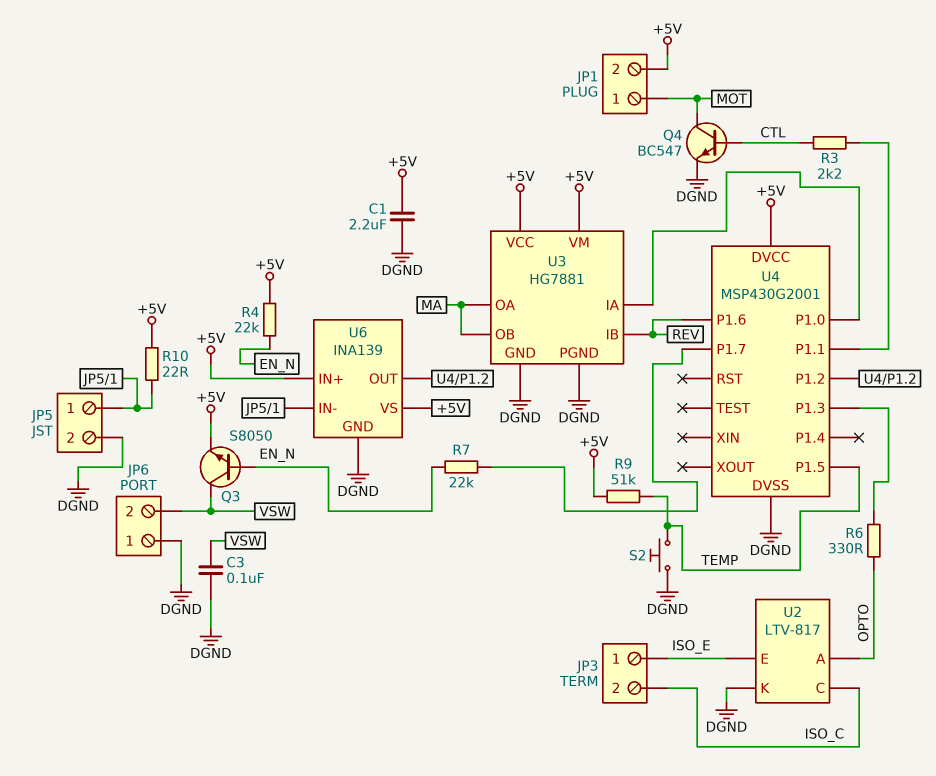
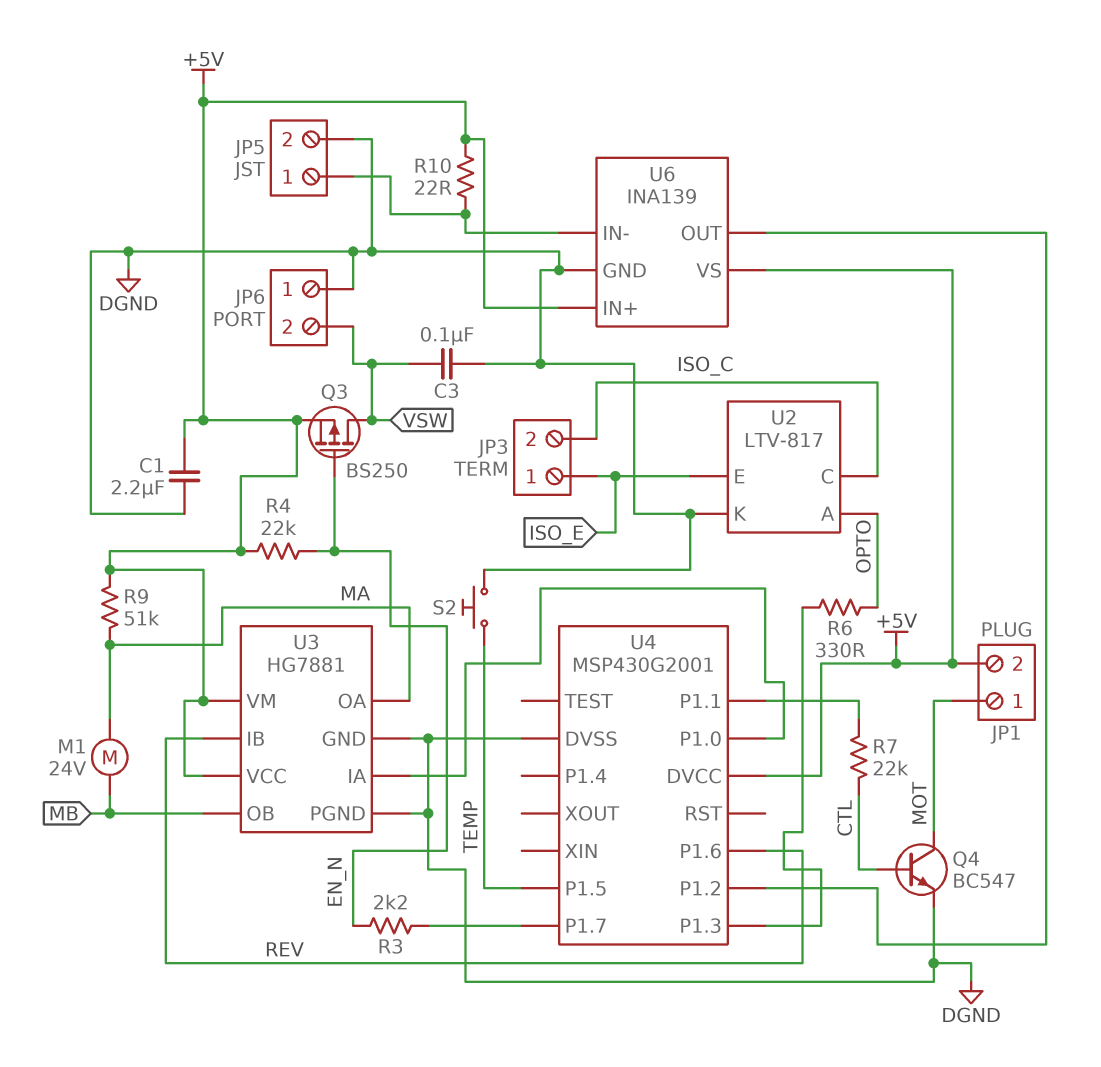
M1: none -> motor 24V (MA, MB)
Q3: NPN S8050 (B EN_N, C VSW, E +5V) -> PMOS BS250 (G EN_N, D VSW, S +5V)
R3: 2.2k (CTL, U4/P1.1) -> 2.2k (EN_N, U4/P1.7)
R7: 22k (EN_N, U4/P1.7) -> 22k (CTL, U4/P1.1)
R9: 51k (+5V, TEMP) -> 51k (+5V, MA)
U3 pin OB: MA -> MB

